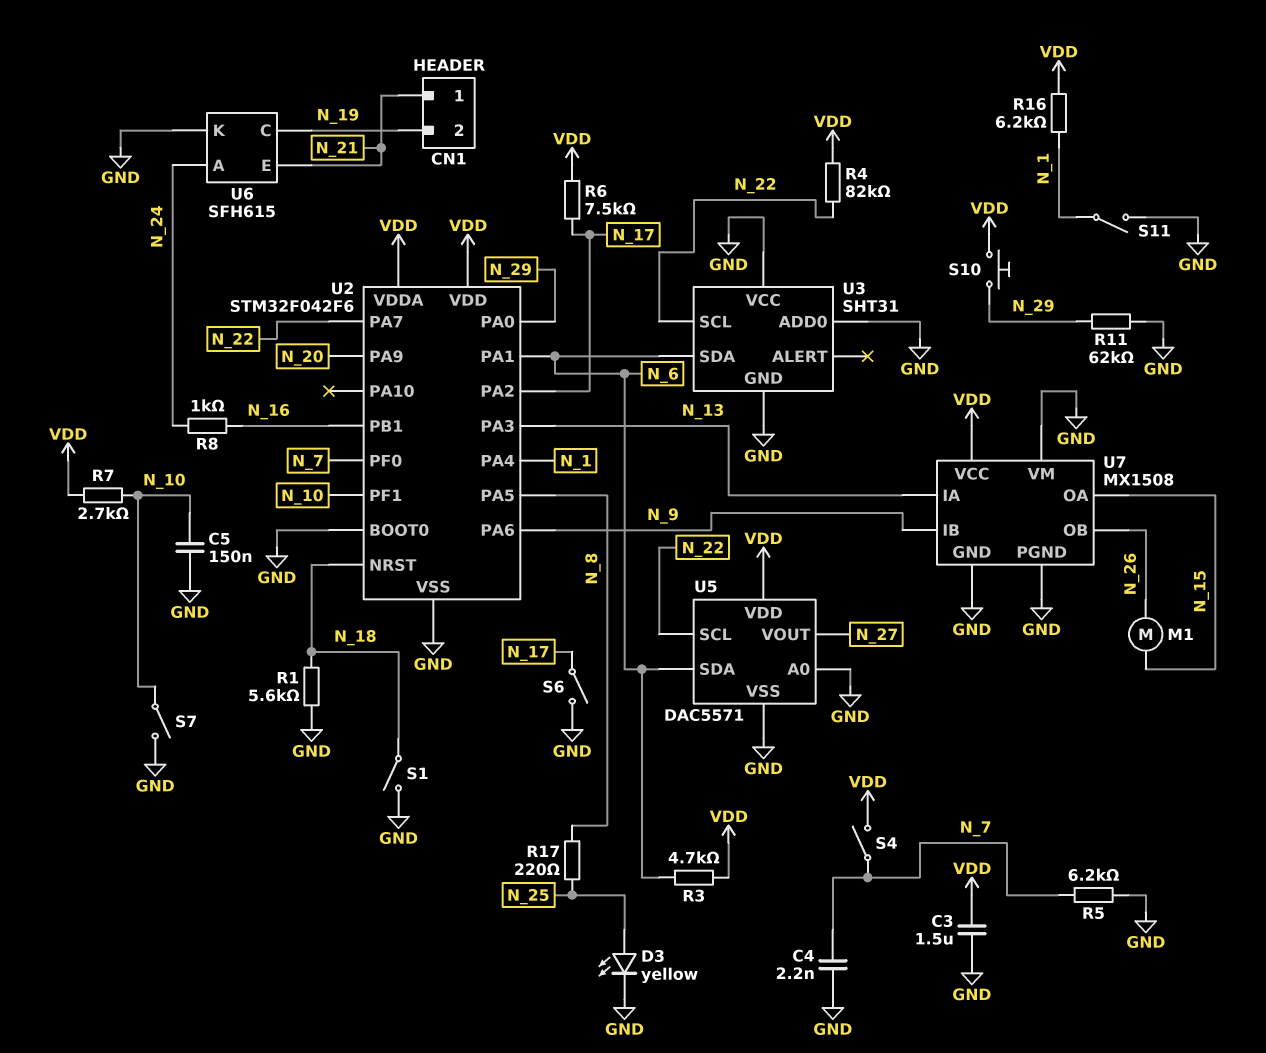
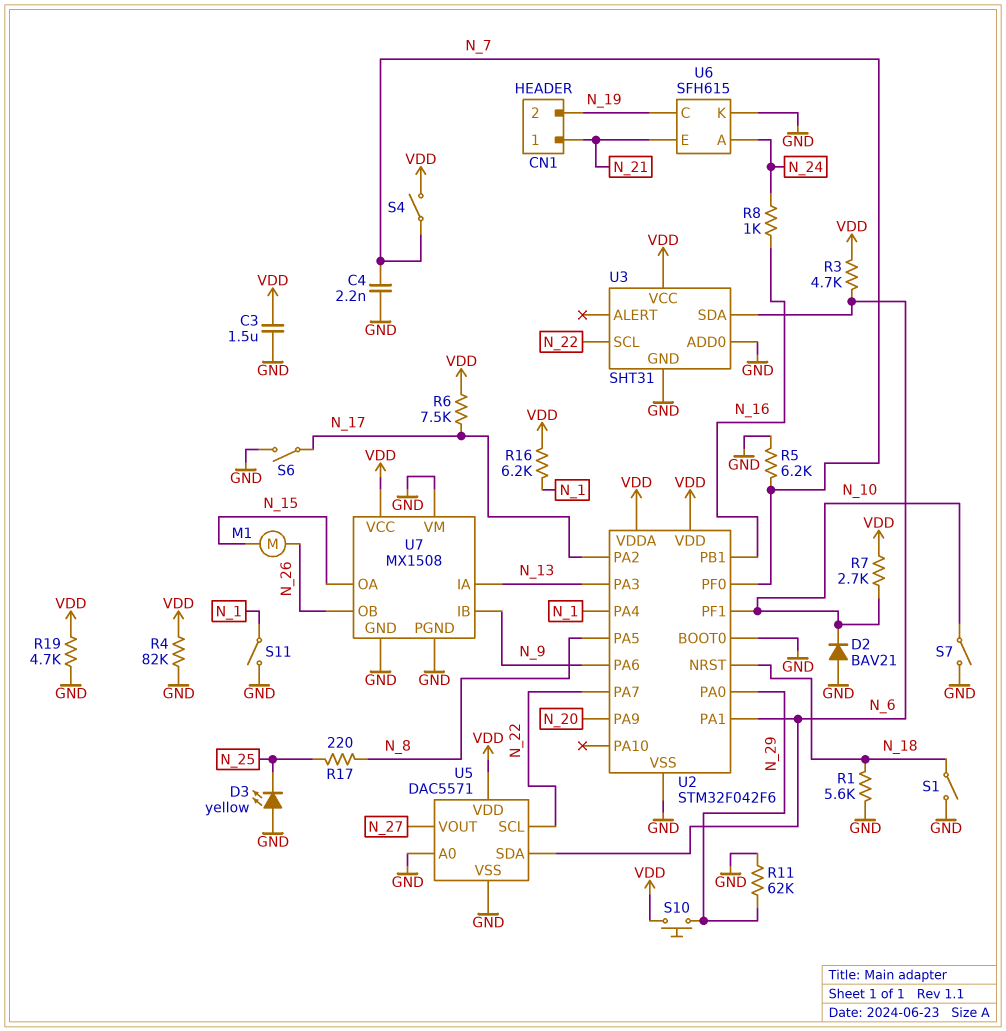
C5: 150nF (GND, N_10) -> none
D2: none -> diode BAV21 (A GND, K N_10)
D3: LED yellow (A N_25, K GND) -> LED yellow (A GND, K N_25)
R4: 82k (N_22, VDD) -> 82k (GND, VDD)
R19: none -> 4.7k (GND, VDD)
U3 pin VCC: GND -> VDD

